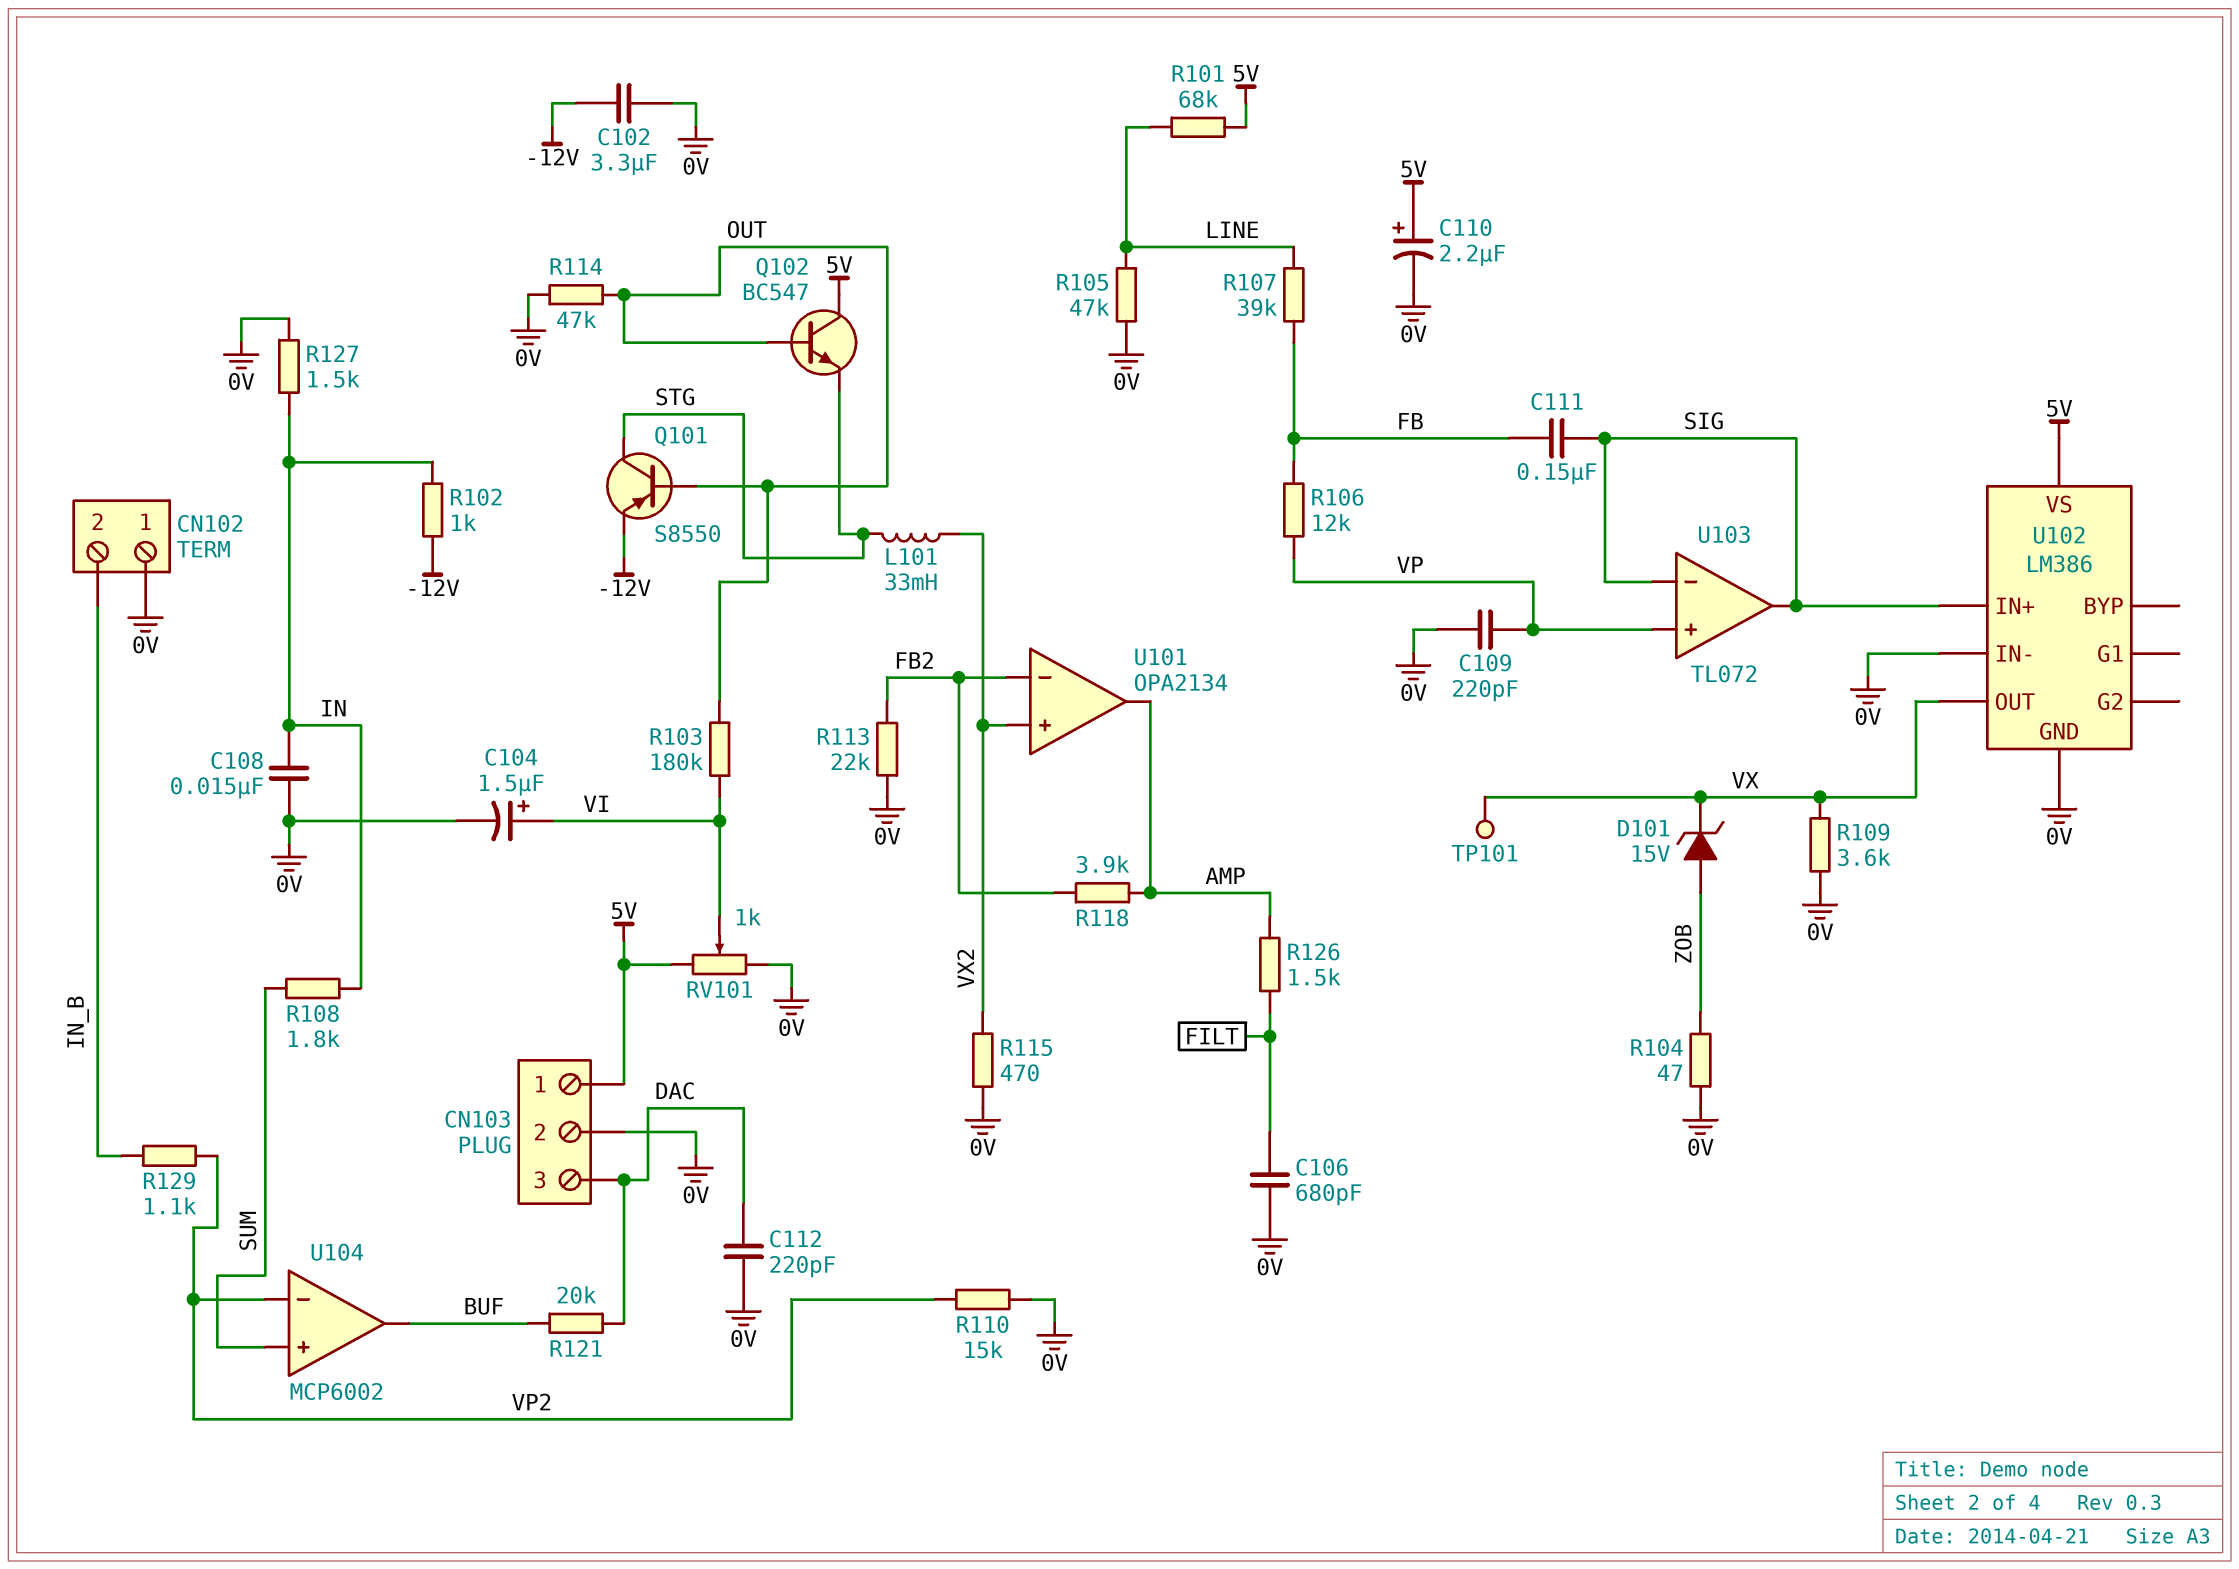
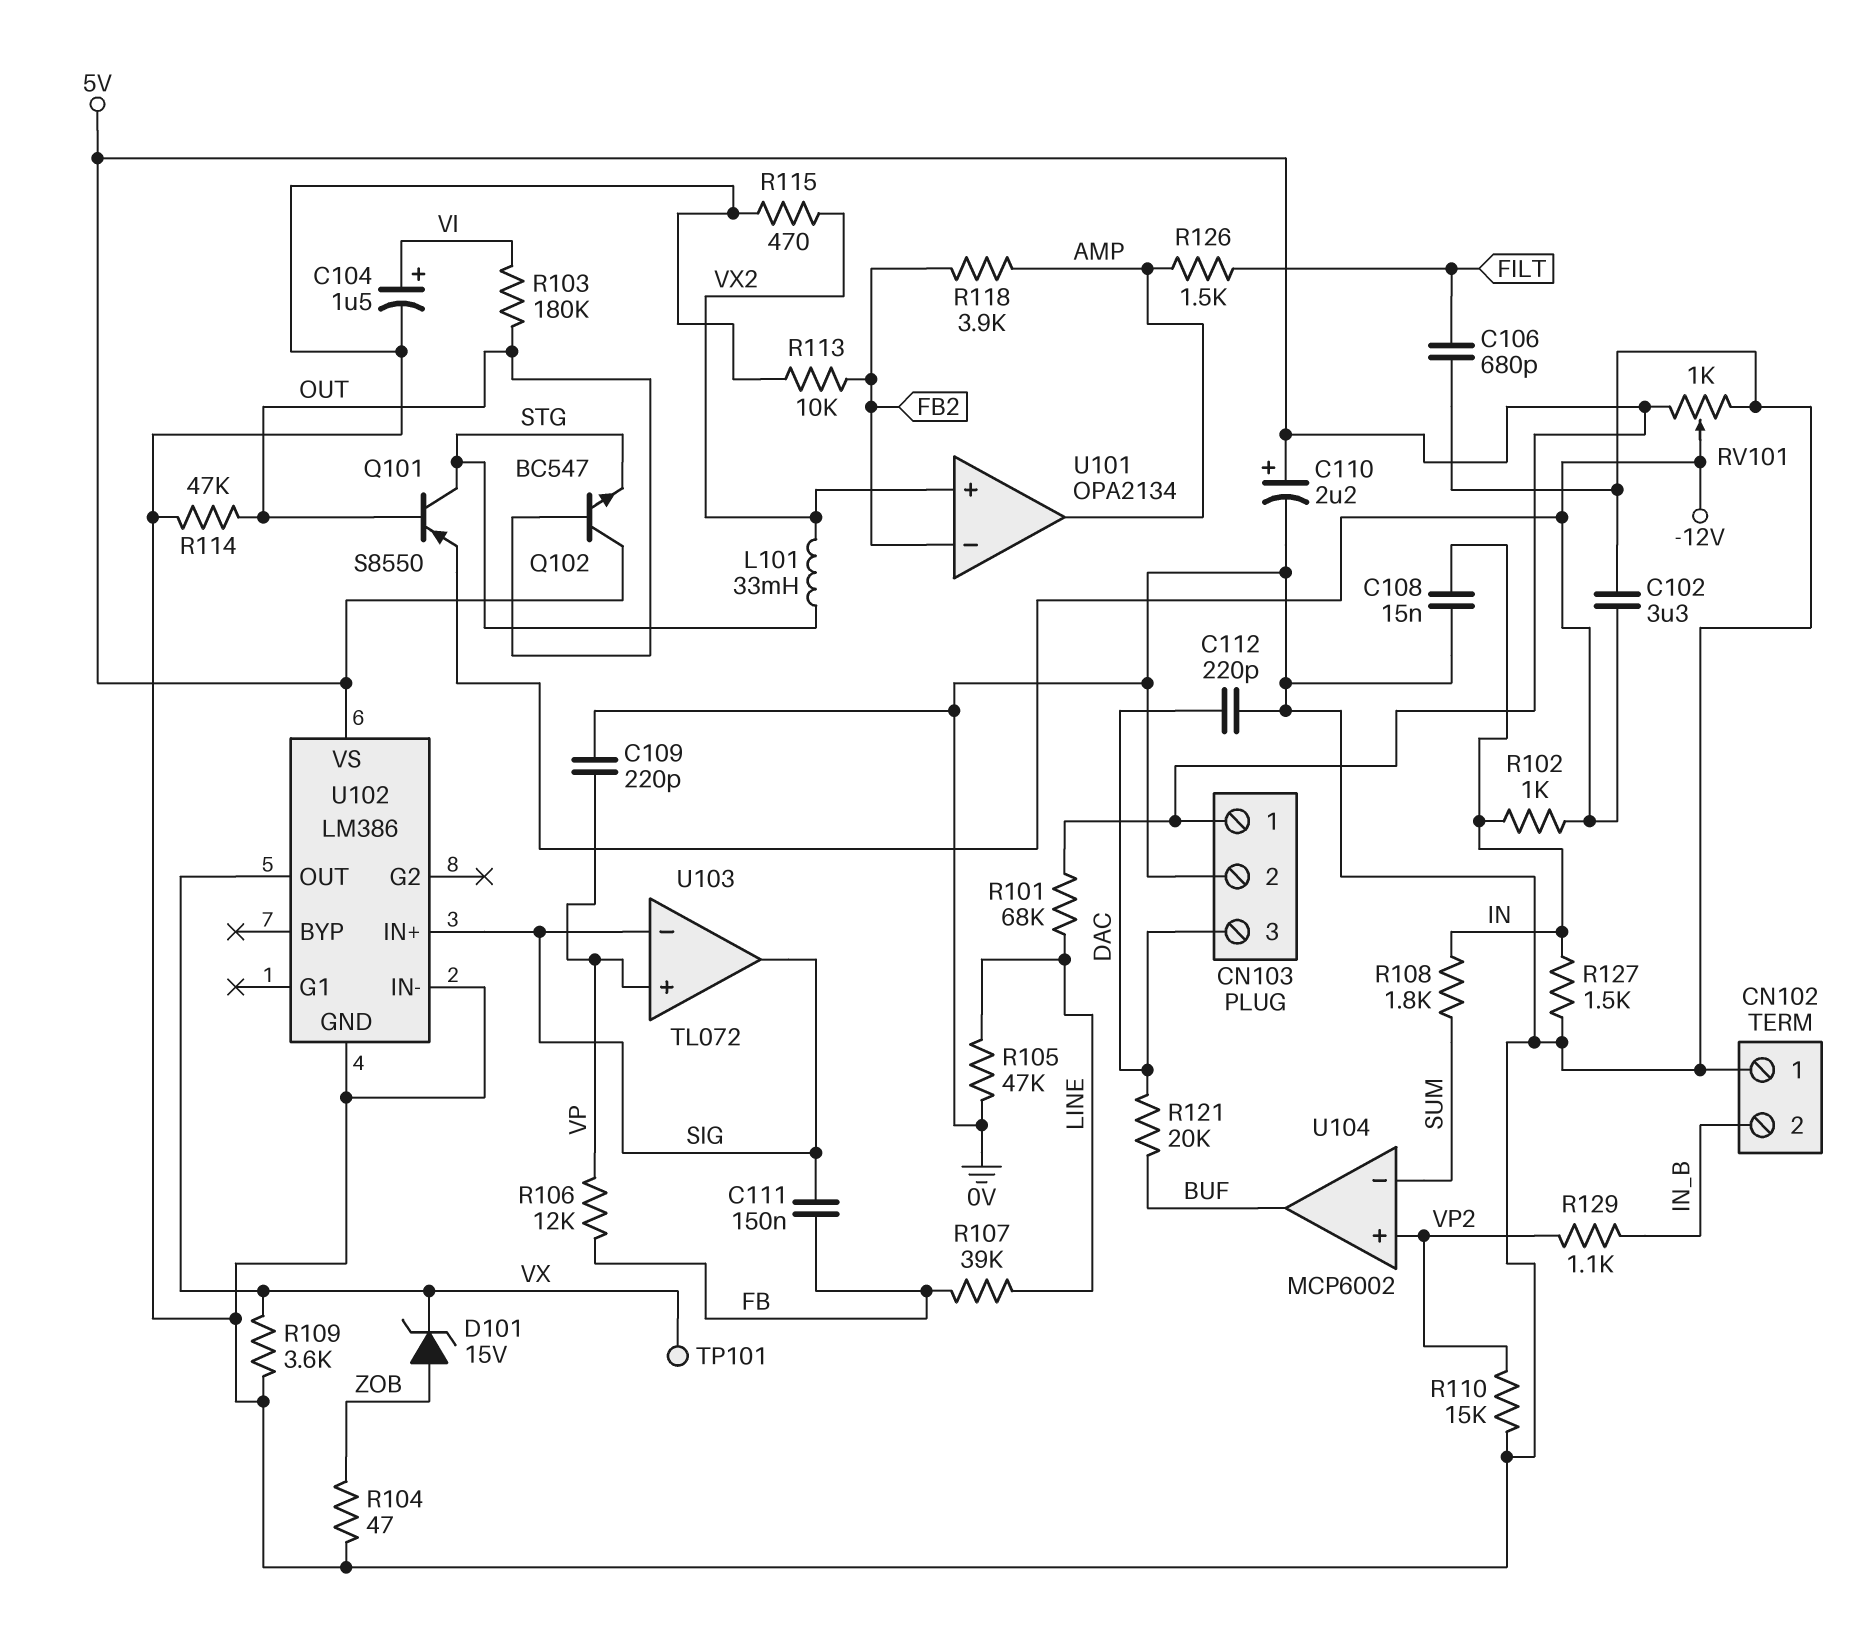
R113: 22k (0V, FB2) -> 10k (0V, FB2)
RV101: 1k (0V, 5V, wiper VI) -> 1k (0V, 5V, wiper -12V)
U104 pin in+: SUM -> VP2
U104 pin in-: VP2 -> SUM

